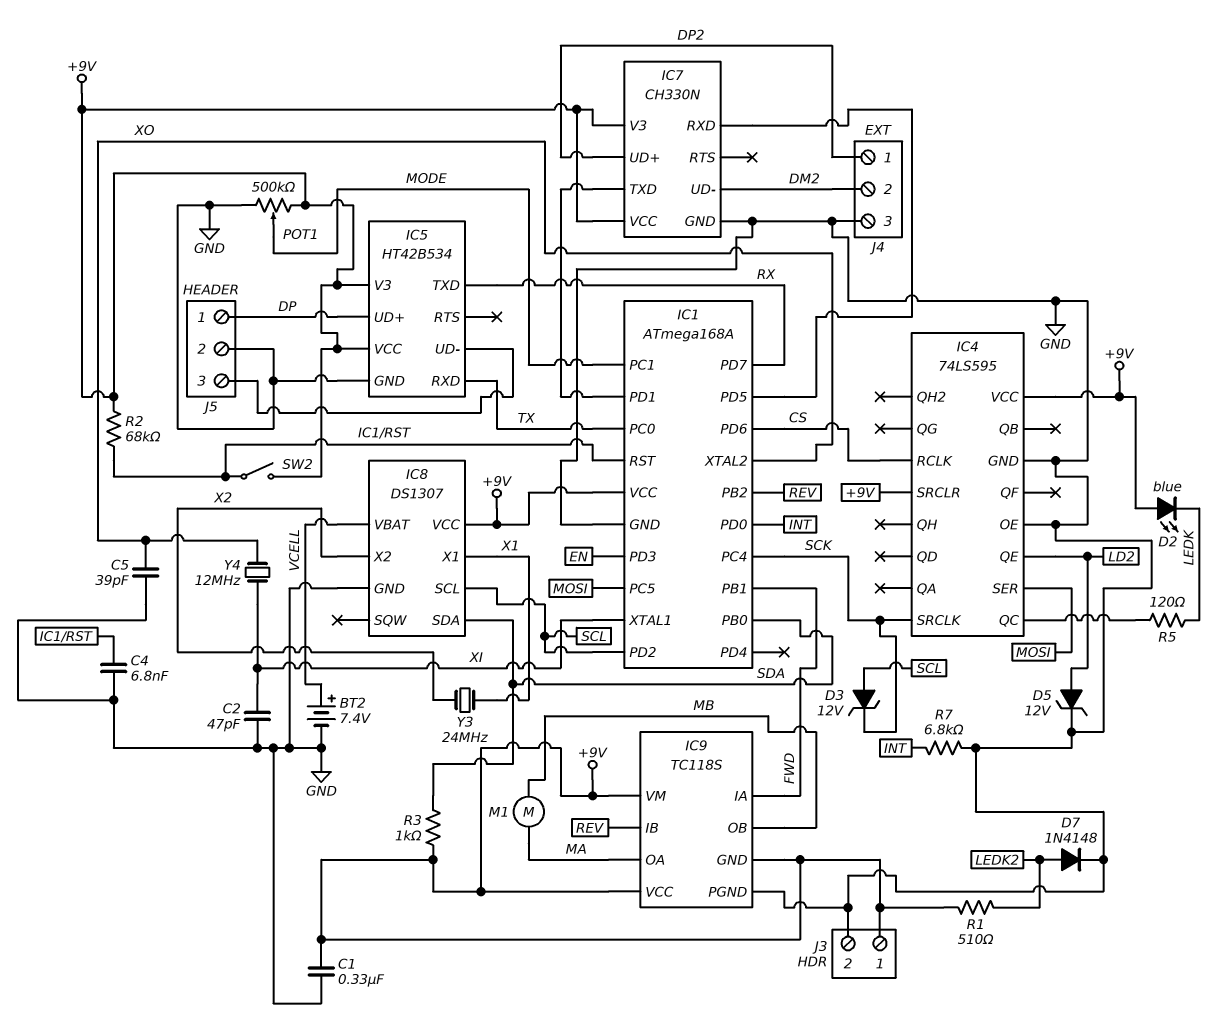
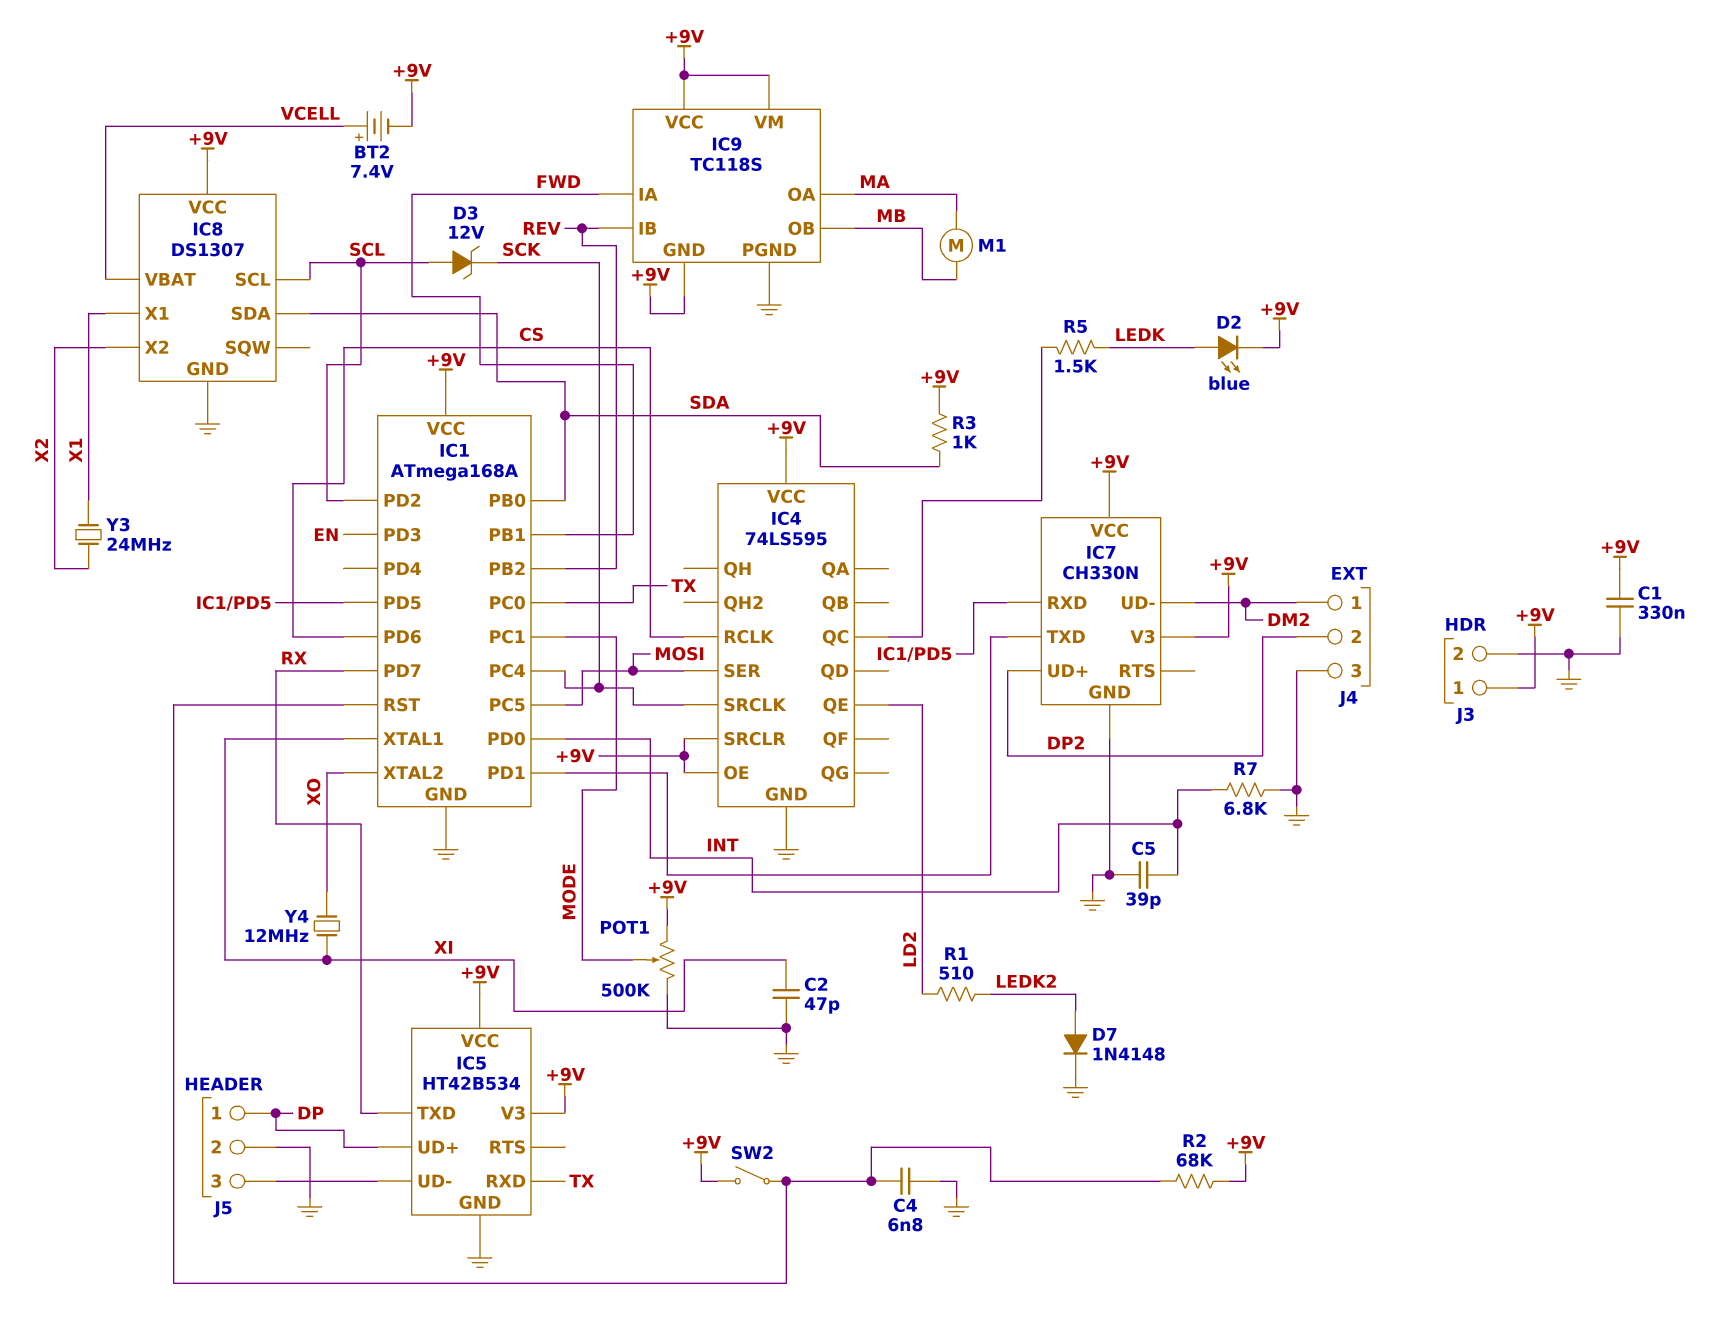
BT2: 7.4V (plus VCELL, minus GND) -> 7.4V (plus VCELL, minus +9V)
C5: 39pF (GND, XO) -> 39pF (GND, INT)
D2: LED blue (A +9V, K LEDK) -> LED blue (A LEDK, K +9V)
D5: zener 12V (A LD2, K GND) -> none
IC4 pin OE: GND -> +9V
J4 pin 1: DP2 -> DM2
J4 pin 2: DM2 -> DP2
R1: 510 (+9V, LEDK2) -> 510 (LD2, LEDK2)
R5: 120 (IC4/QC, LEDK) -> 1.5k (IC4/QC, LEDK)

